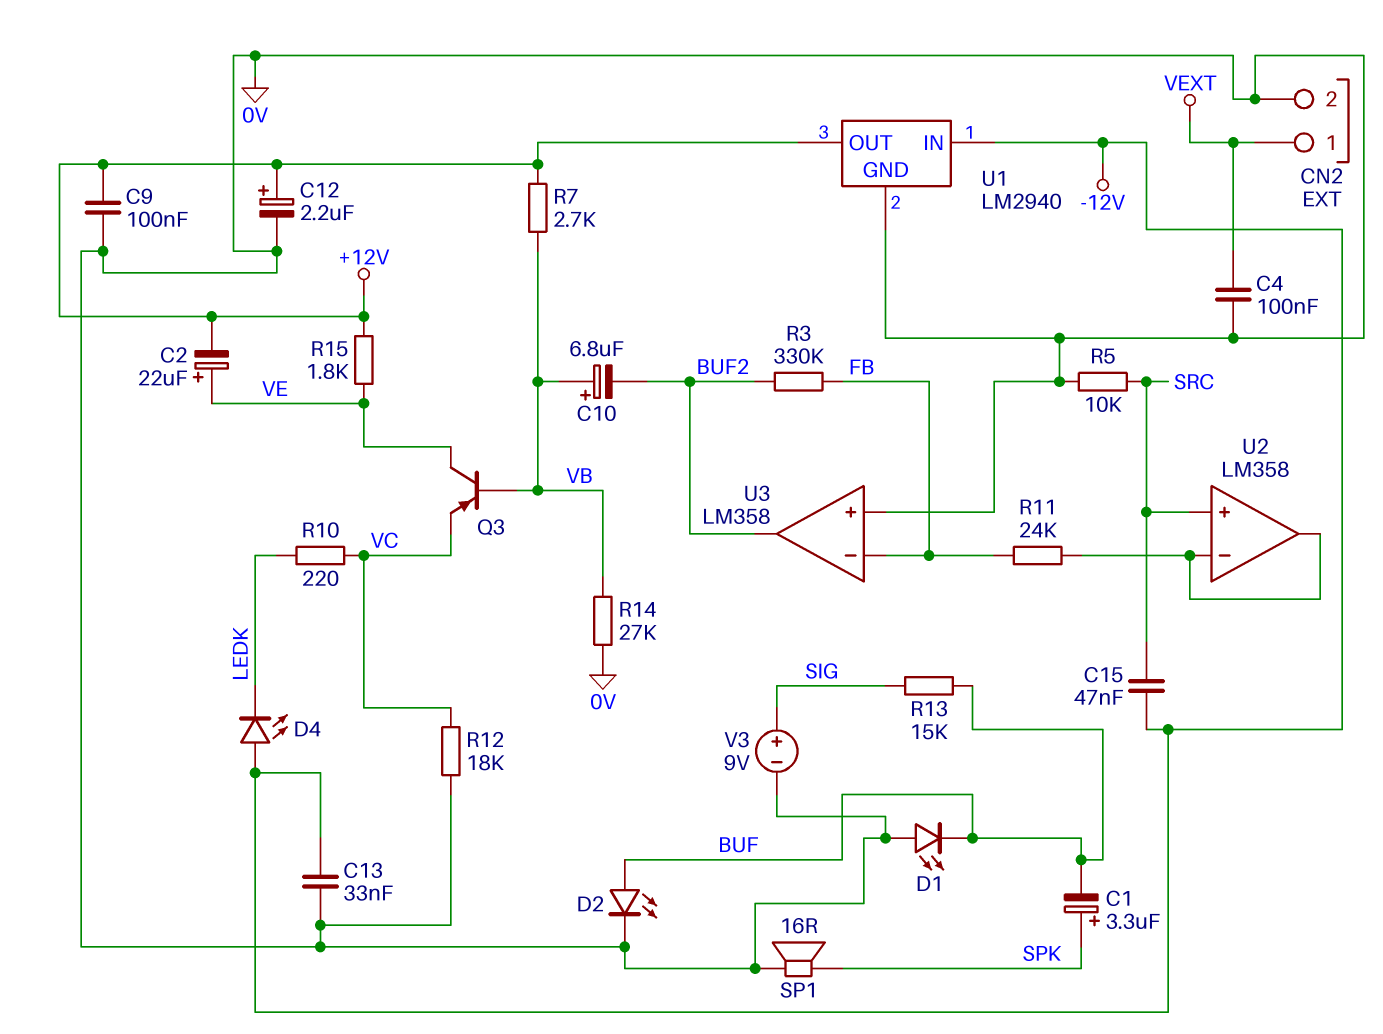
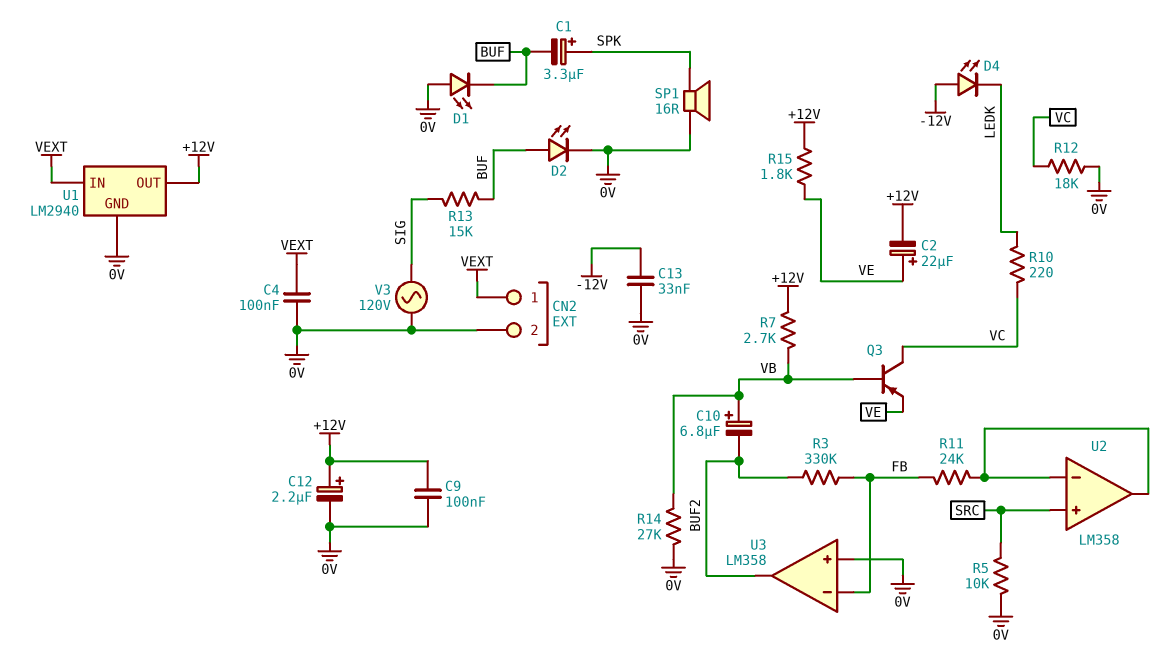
C15: 47nF (-12V, SRC) -> none
Q3: PNP (B VB, C VE, E VC) -> PNP (B VB, C VC, E VE)
U1 pin IN: -12V -> VEXT
V3: 9V (plus SIG, minus 0V) -> AC 120V (0V, SIG)

